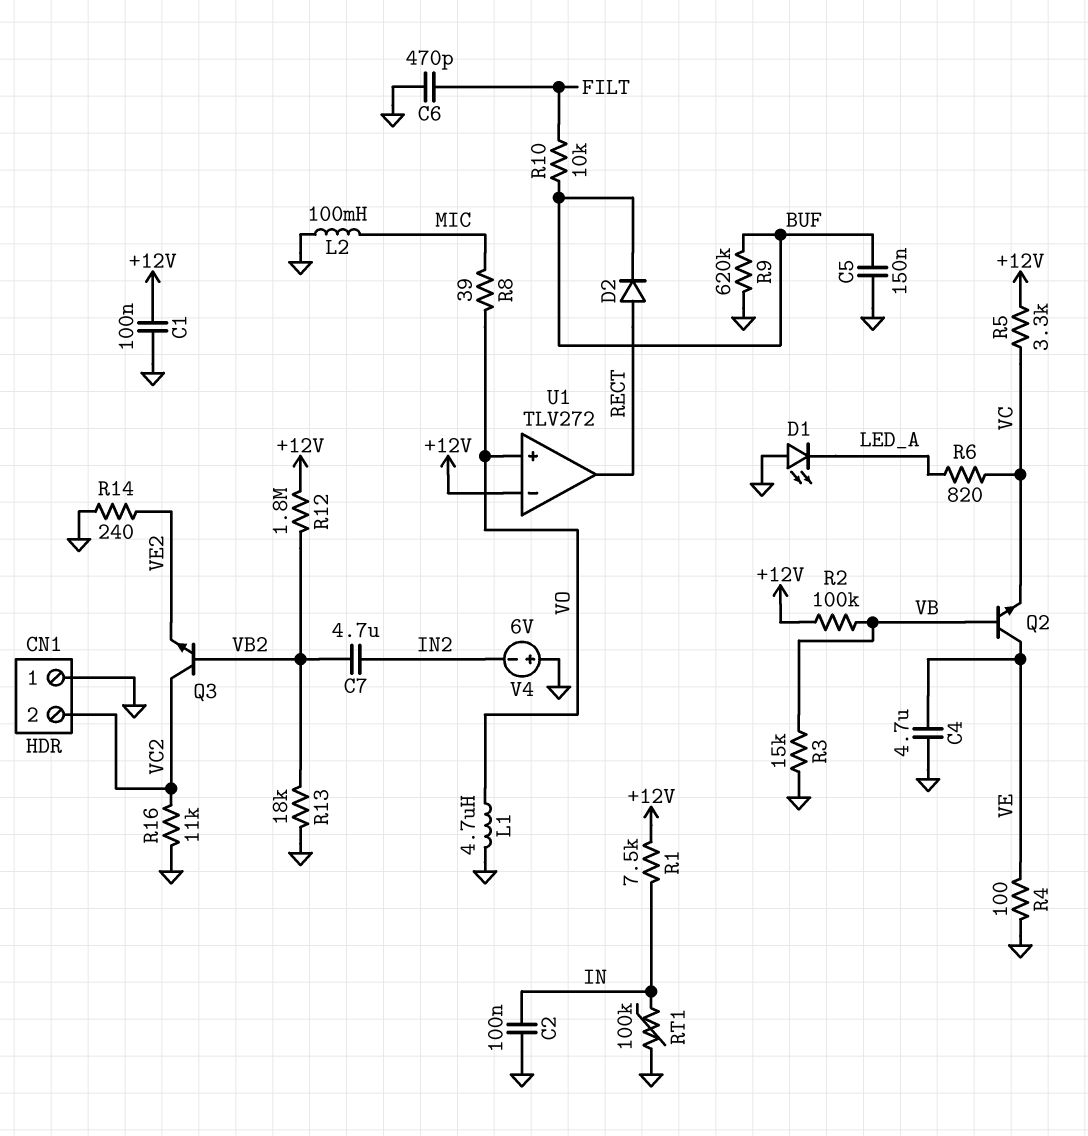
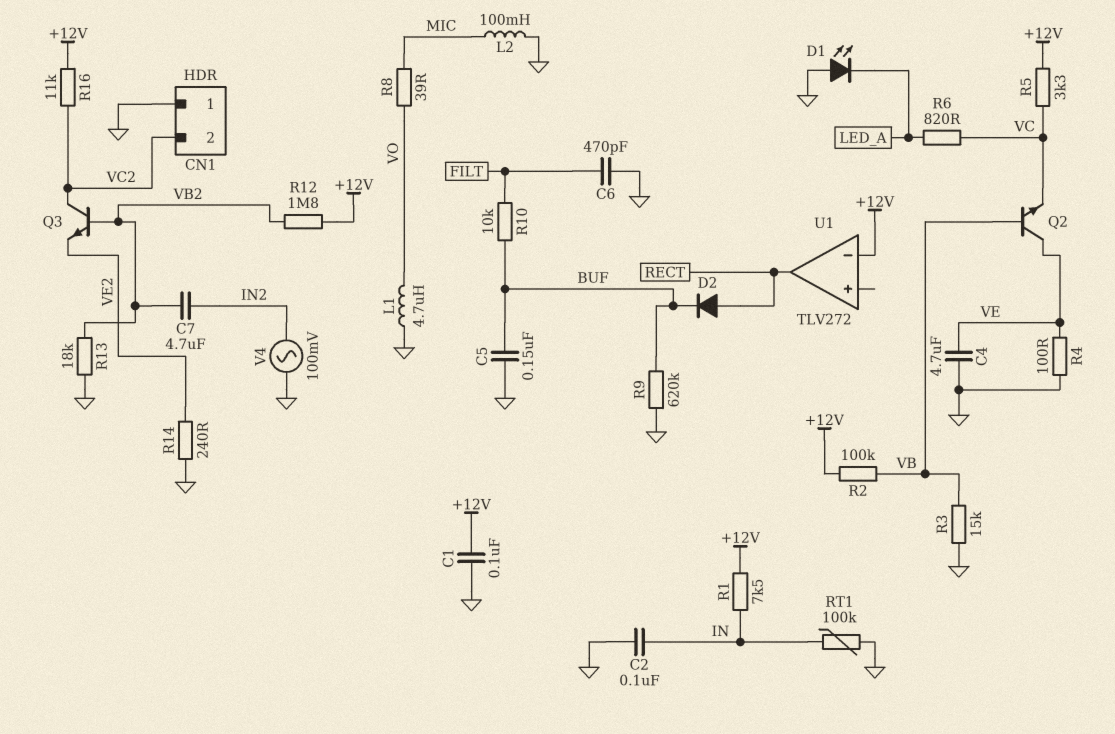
R16: 11k (GND, VC2) -> 11k (+12V, VC2)
U1 pin in+: VO -> none
V4: 6V (plus GND, minus IN2) -> AC 100mV (GND, IN2)

